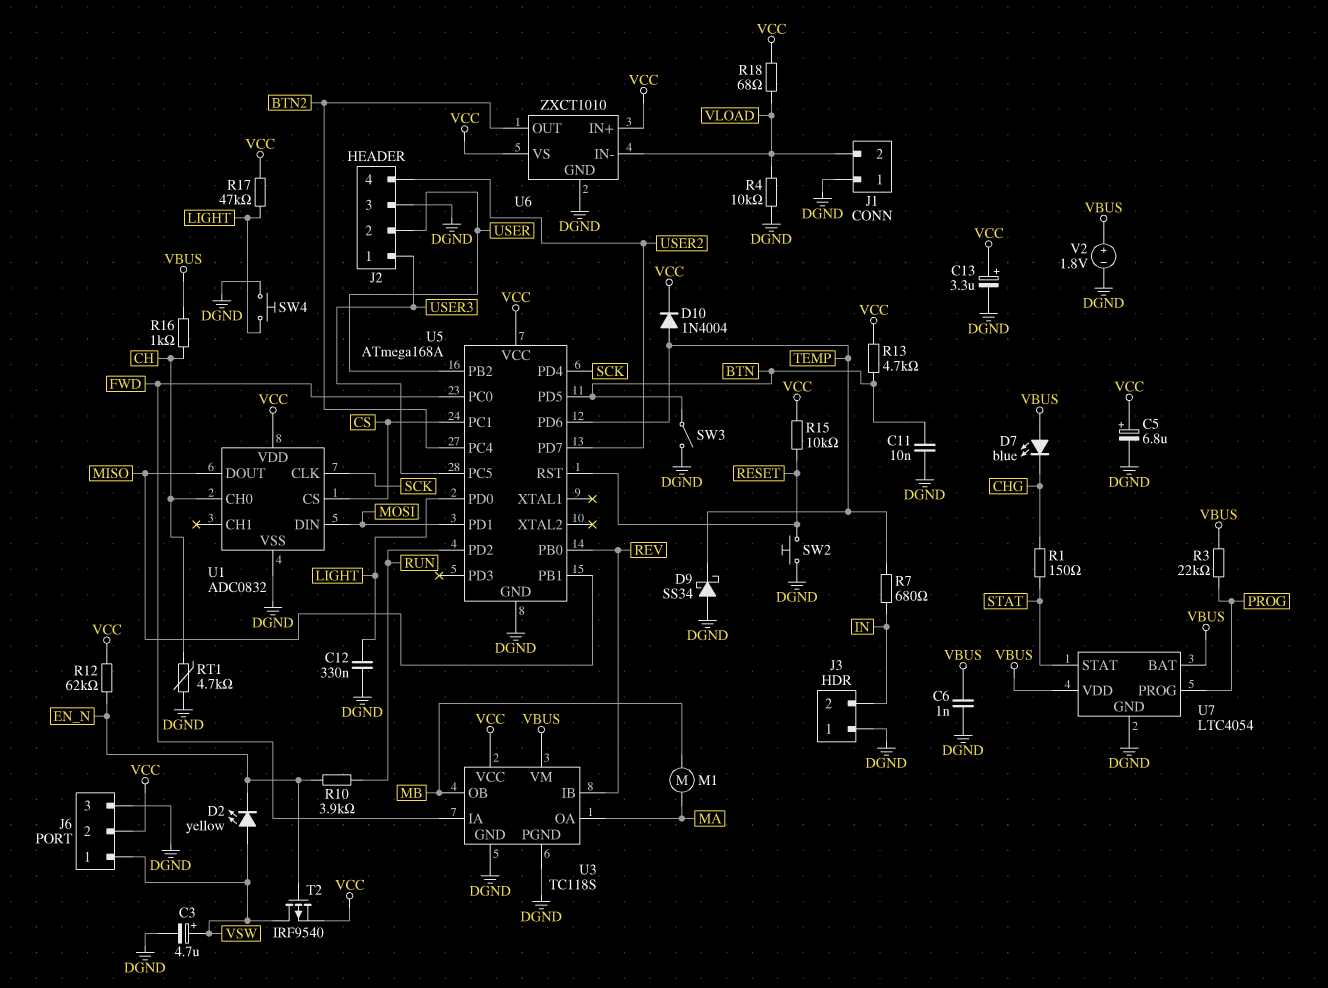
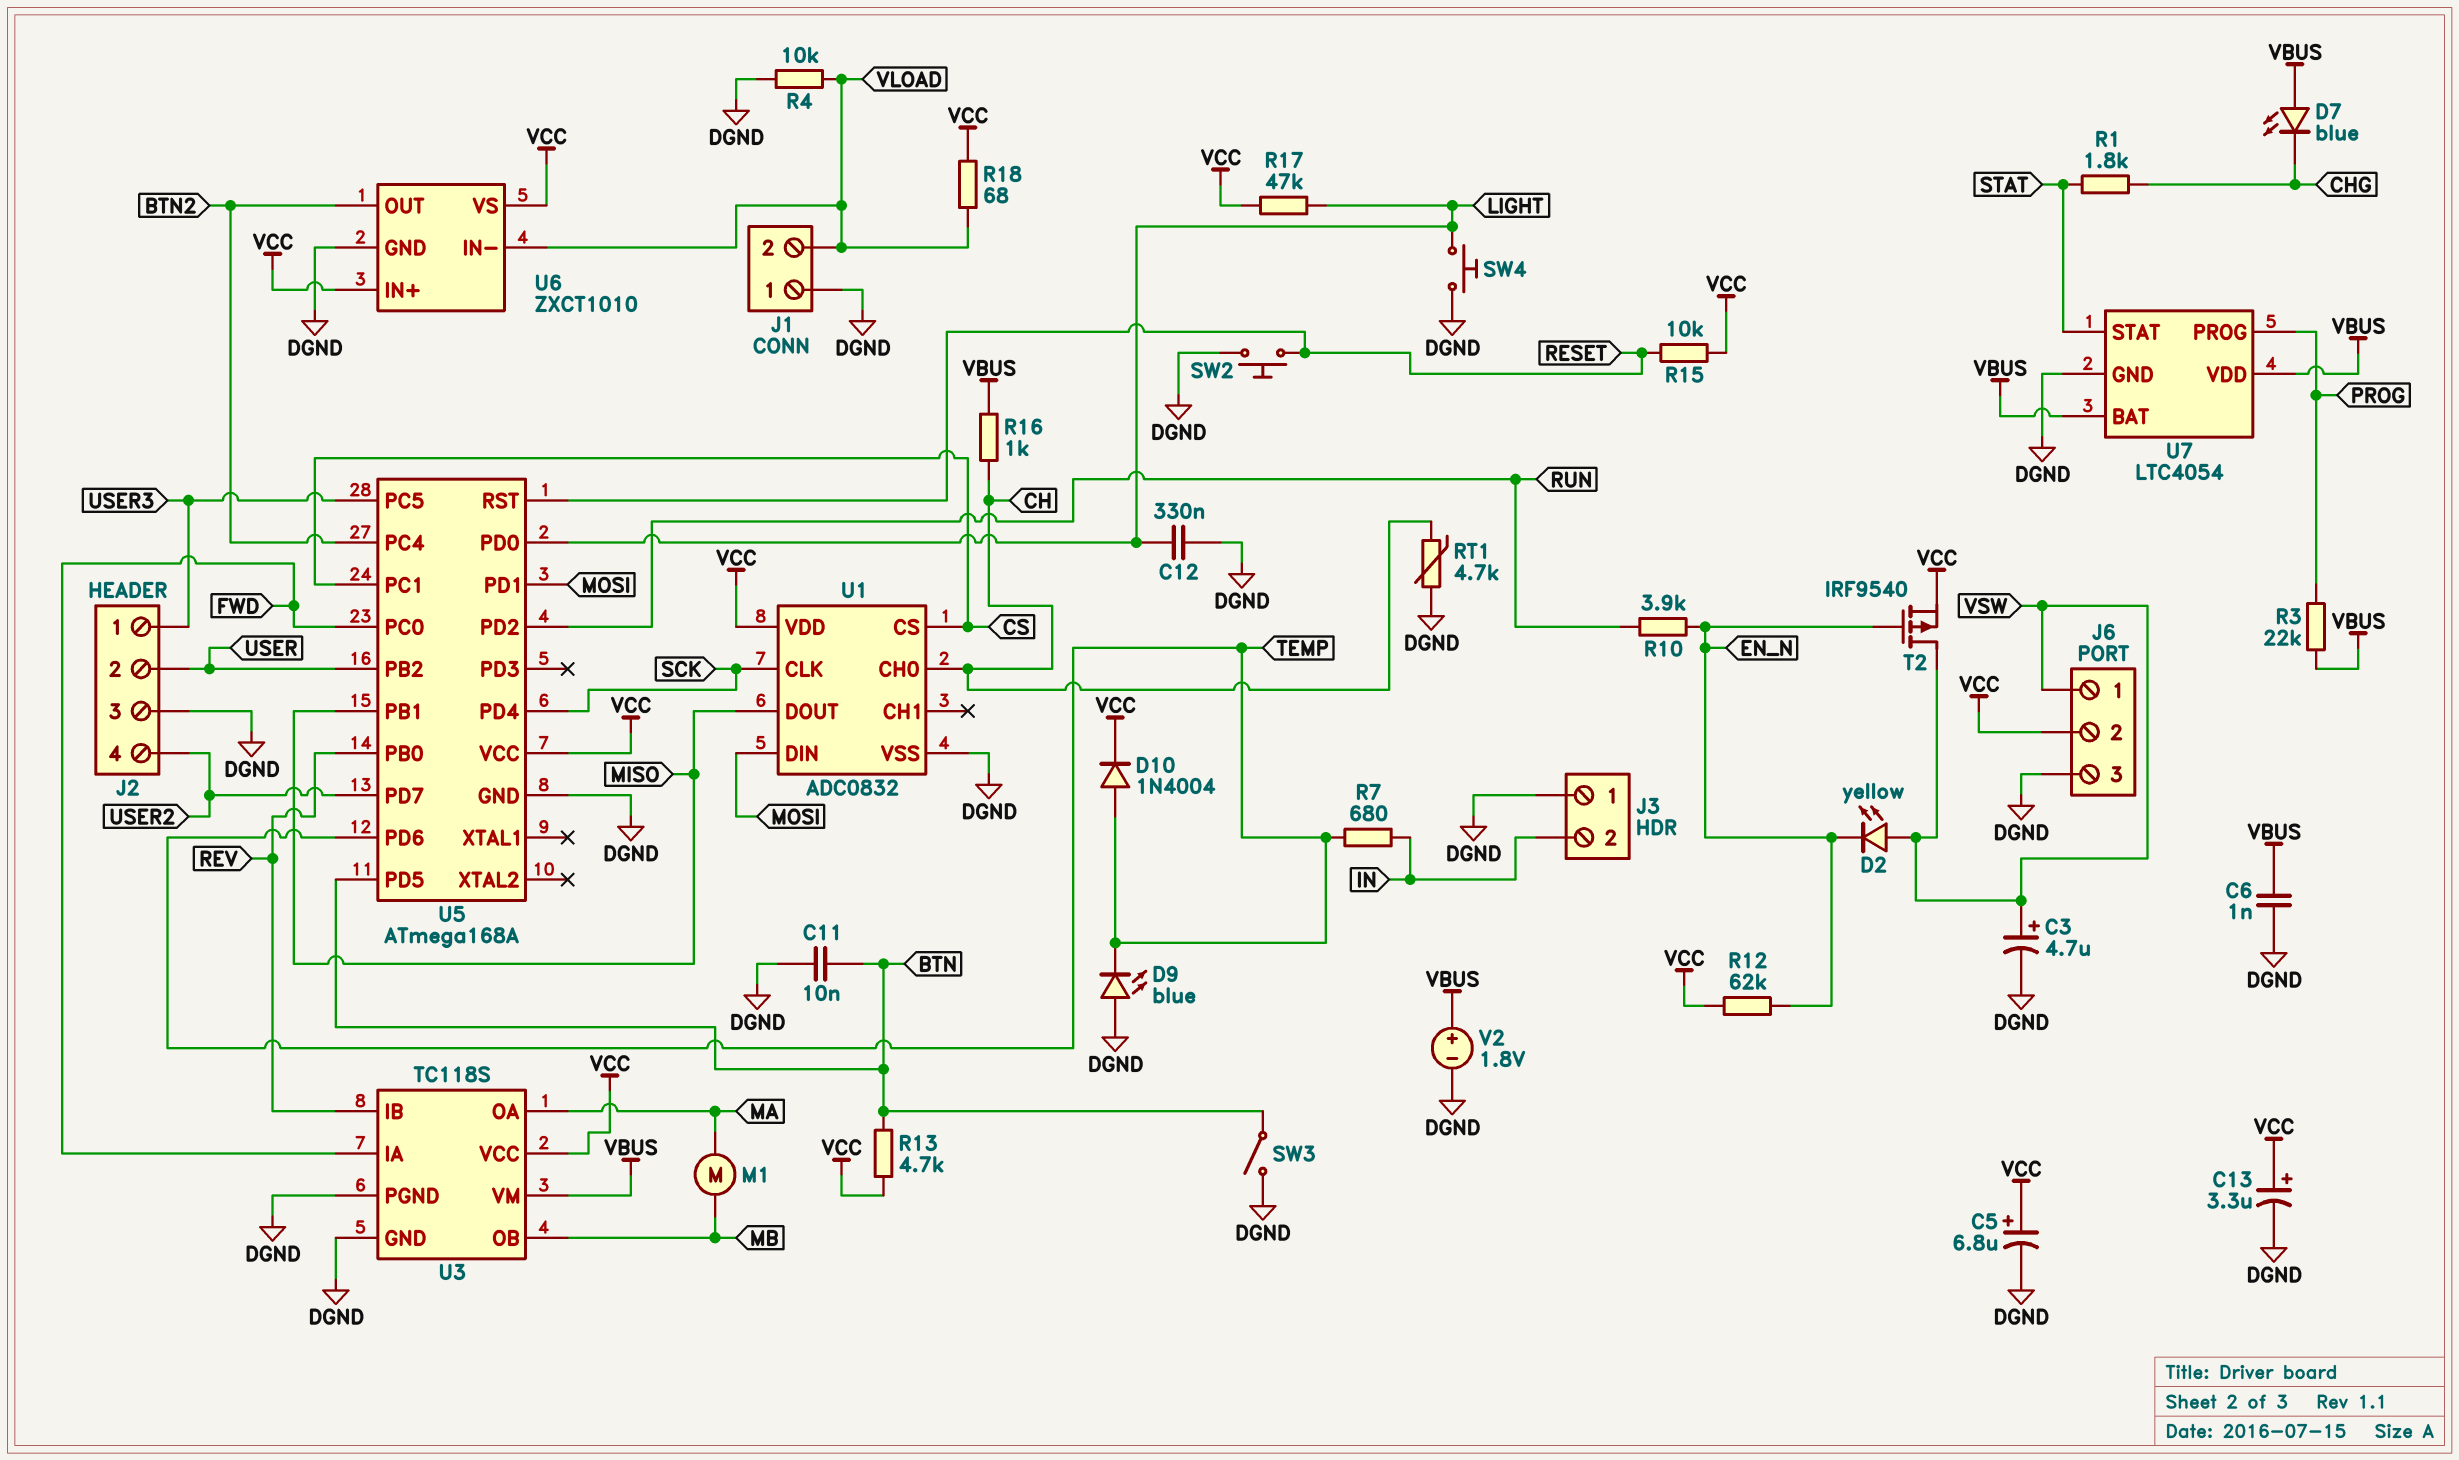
D9: schottky SS34 (A DGND, K TEMP) -> LED blue (A DGND, K TEMP)
R1: 150 (CHG, STAT) -> 1.8k (CHG, STAT)

